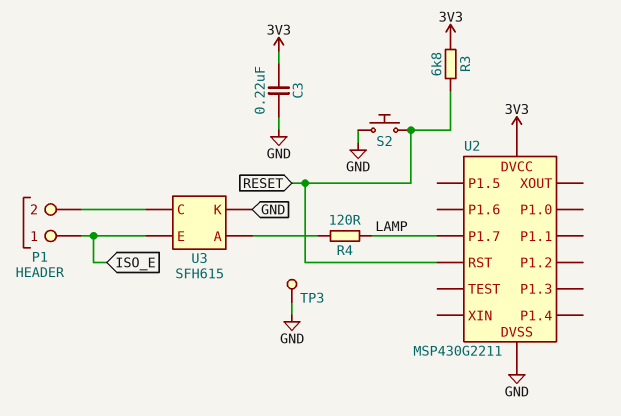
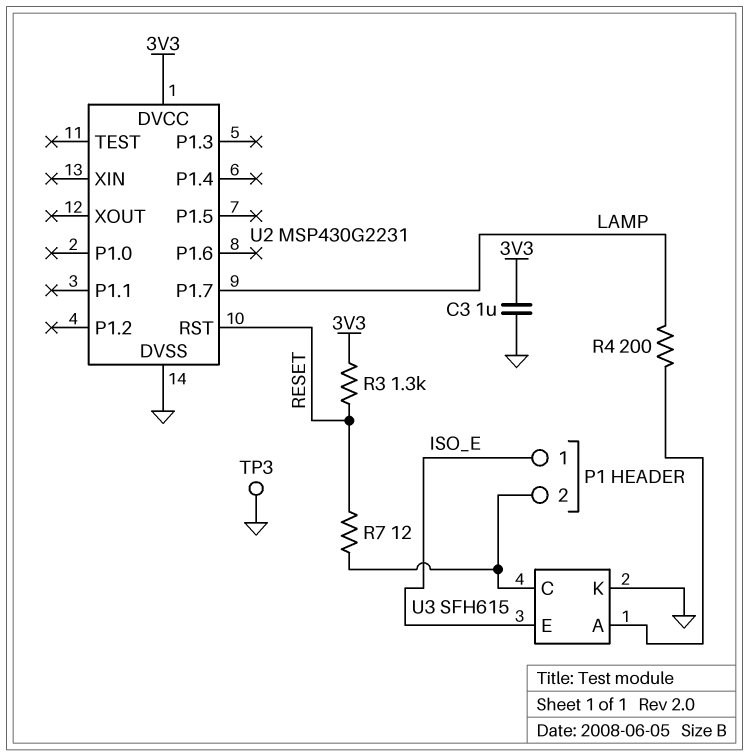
C3: 220nF (3V3, GND) -> 1uF (3V3, GND)
R3: 6.8k (3V3, RESET) -> 1.3k (3V3, RESET)
R4: 120 (LAMP, U3/A) -> 200 (LAMP, U3/A)
R7: none -> 12 (P1/2, RESET)
S2: button (GND, RESET) -> none
U2: MSP430G2211 -> MSP430G2231

